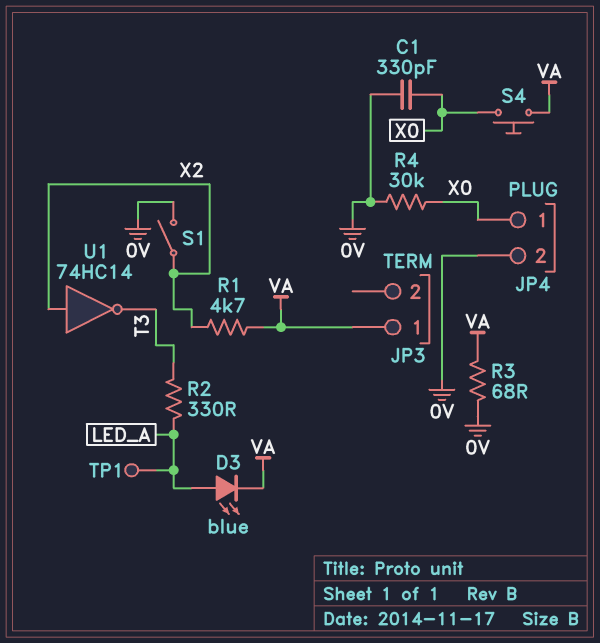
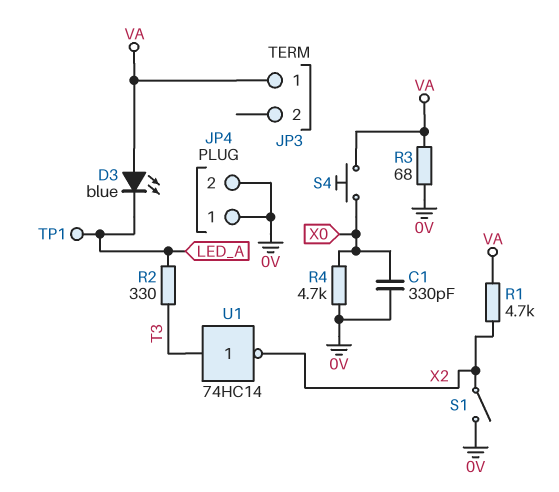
D3: LED blue (A LED_A, K VA) -> LED blue (A VA, K LED_A)
JP4 pin 1: X0 -> 0V
R4: 30k (0V, X0) -> 4.7k (0V, X0)
U1: NOT 74HC14 (in X2, out T3) -> NOT 74HC14 (in T3, out X2)

